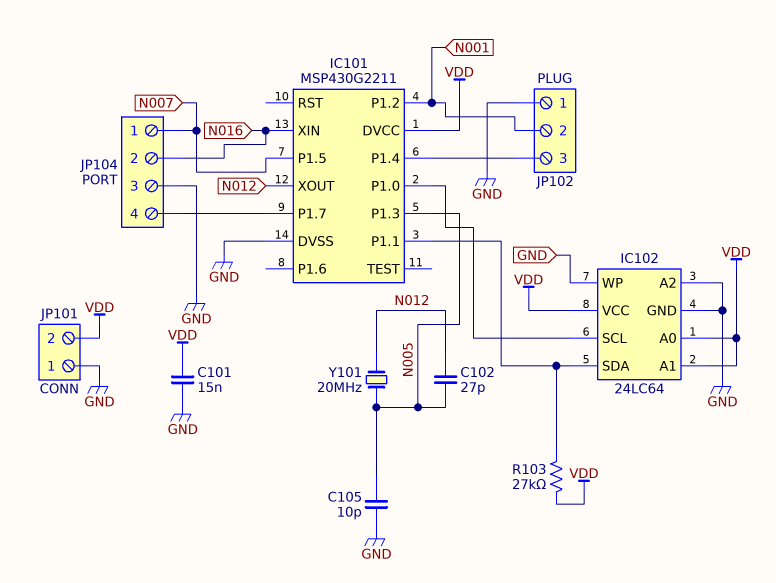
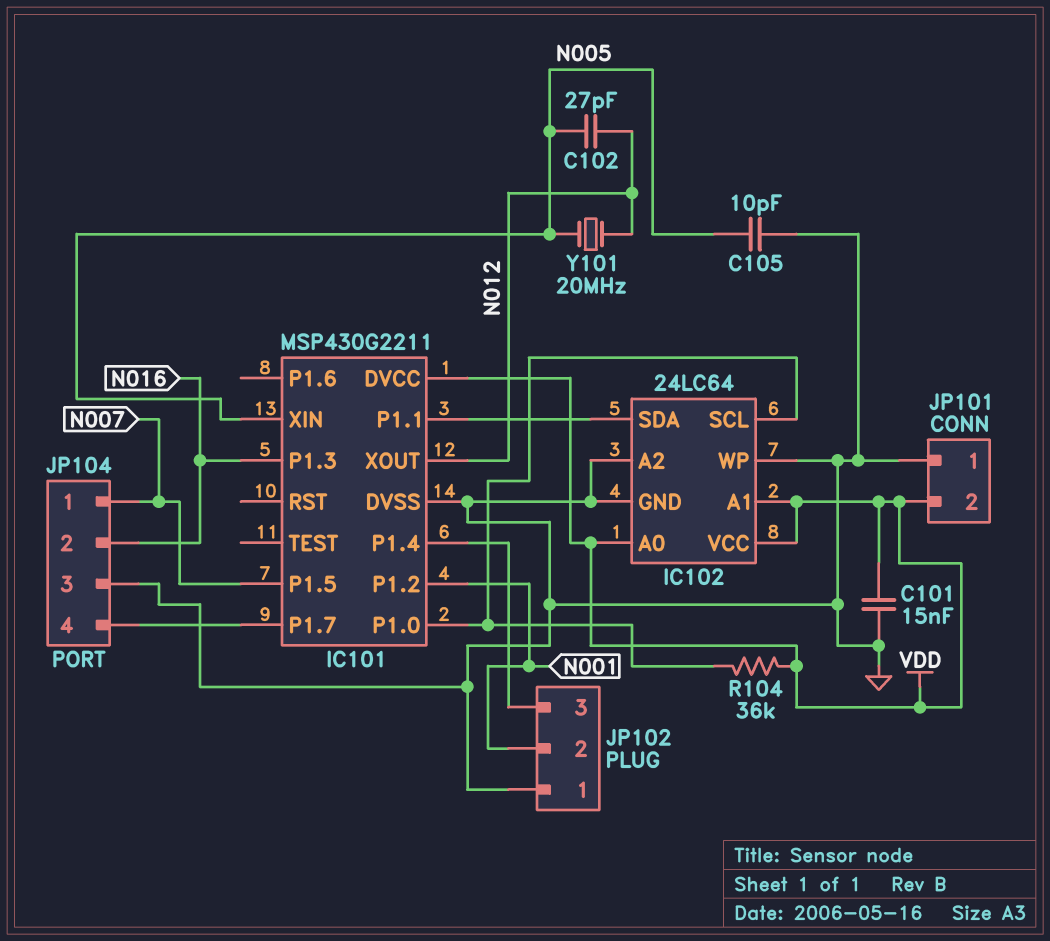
IC101 pin P1.3: N005 -> N016
IC101 pin XIN: N016 -> N005
R103: 27k (IC101/P1.1, VDD) -> none
R104: none -> 36k (IC101/P1.0, VDD)

